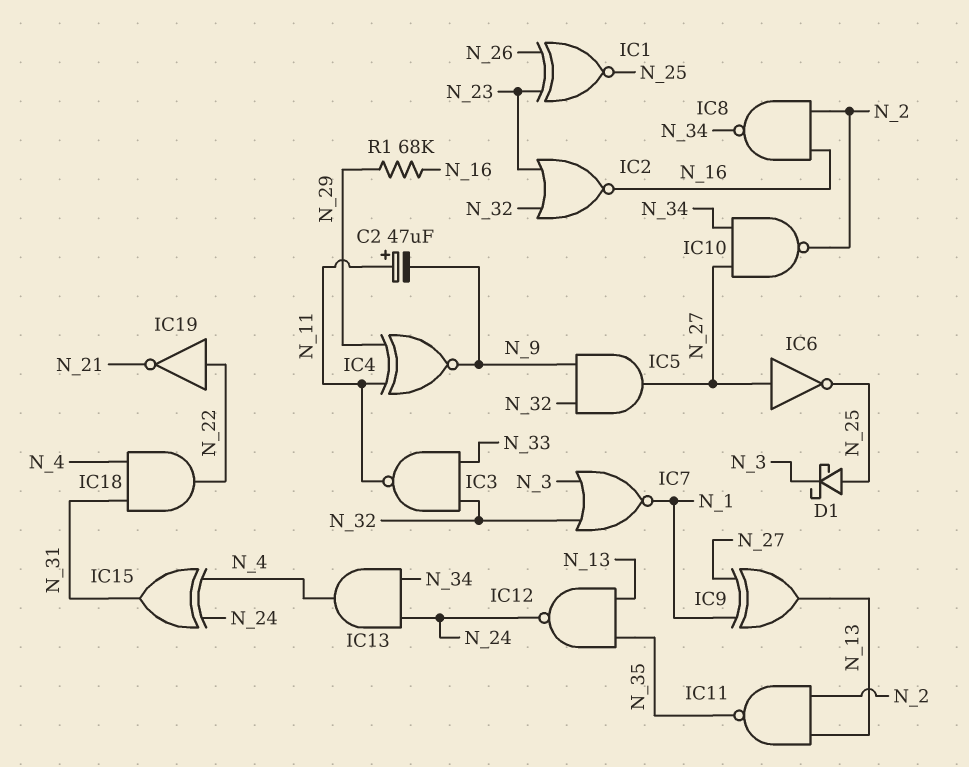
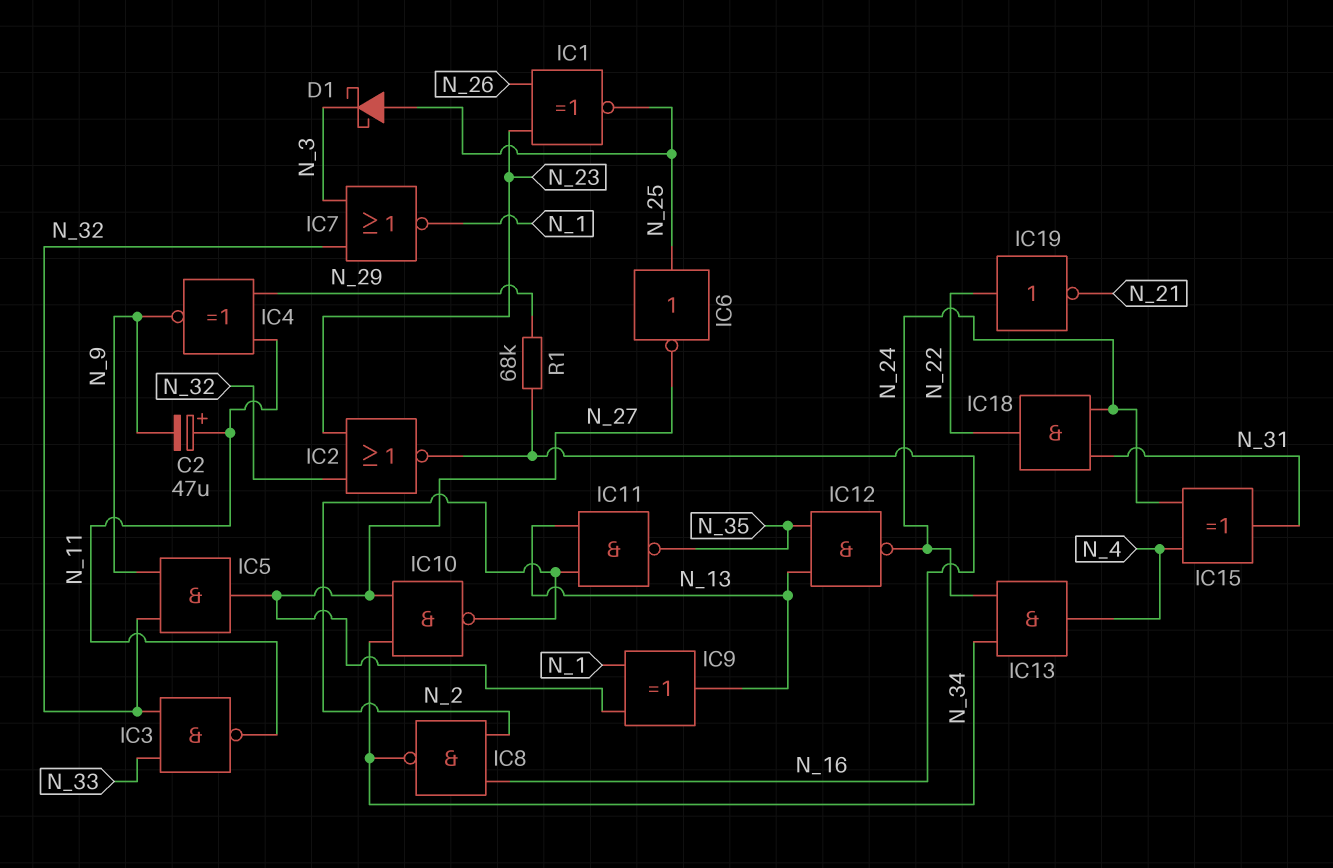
IC6: NOT (in N_27, out N_25) -> NOT (in N_25, out N_27)
IC18: AND (in N_4, in N_31, out N_22) -> AND (in N_24, in N_31, out N_22)

